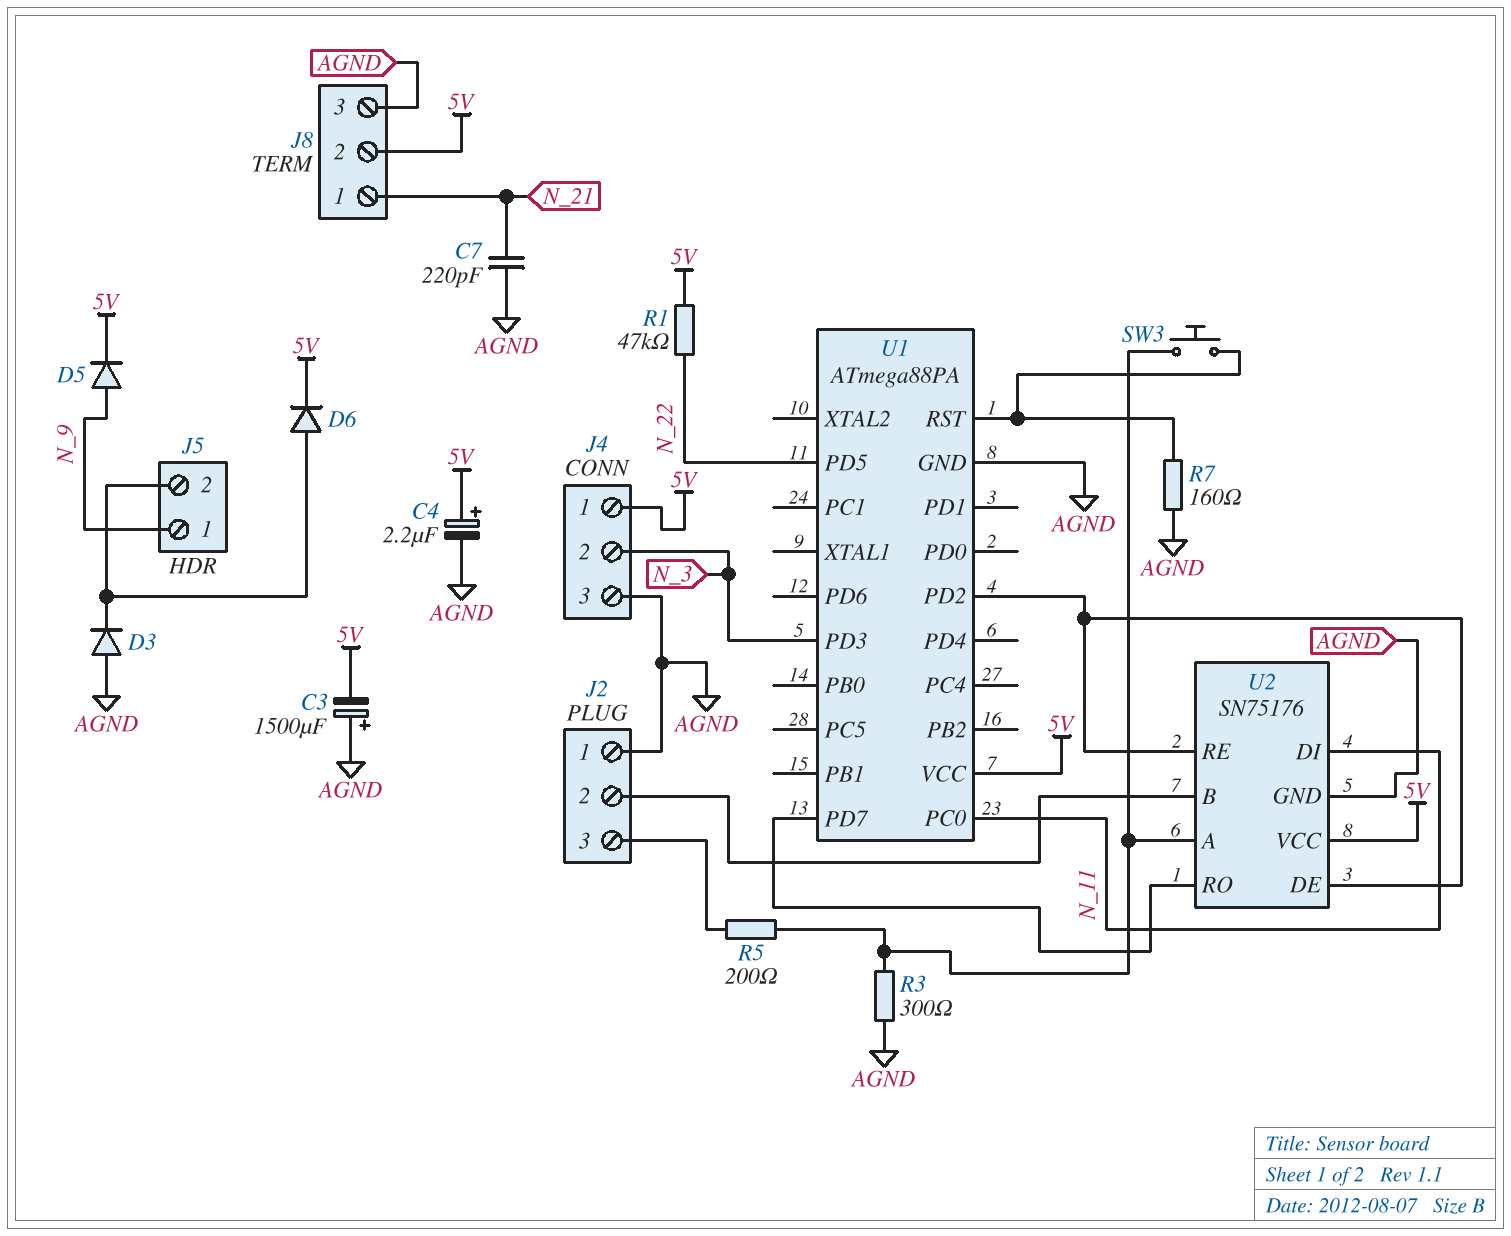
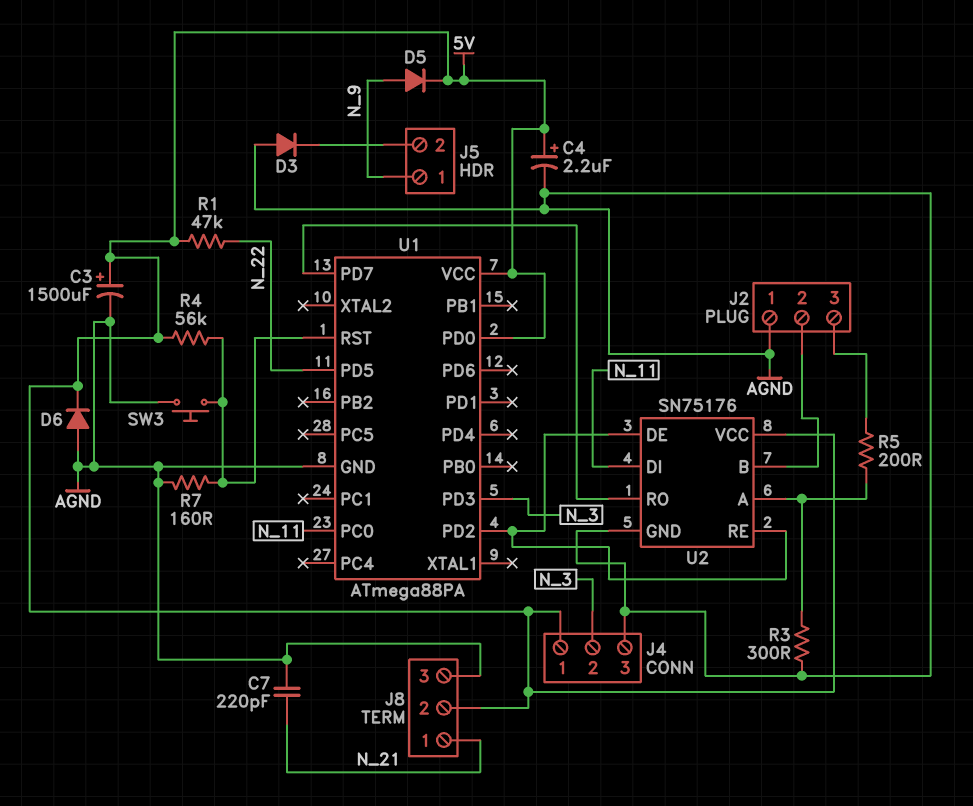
C3: 1500uF (plus AGND, minus 5V) -> 1500uF (plus 5V, minus AGND)
D6: diode (A J5/2, K 5V) -> diode (A AGND, K 5V)
R4: none -> 56k (5V, U1/RST)
SW3: button (U1/RST, U2/A) -> button (AGND, U1/RST)
U1 pin PD0: none -> 5V

